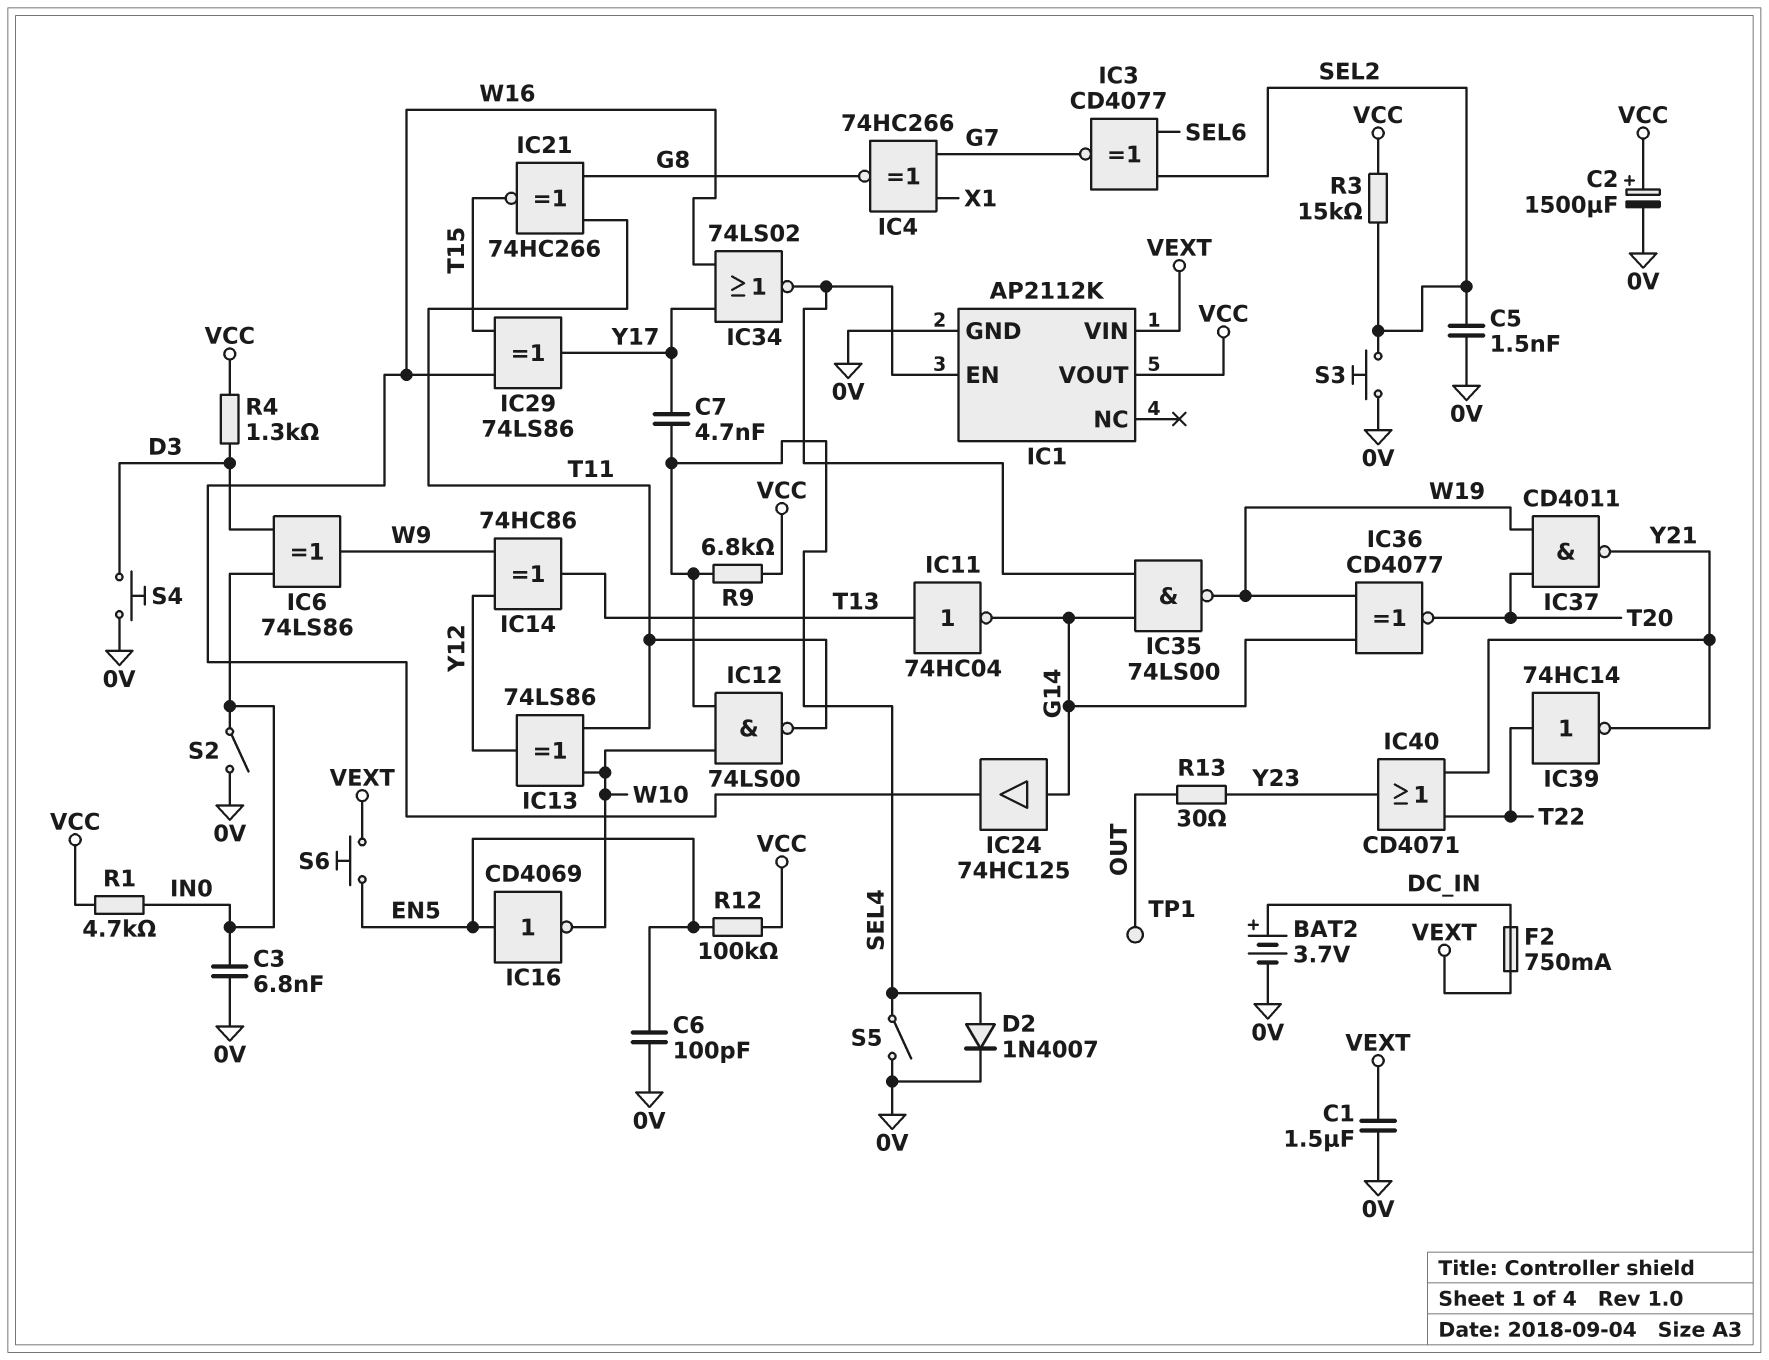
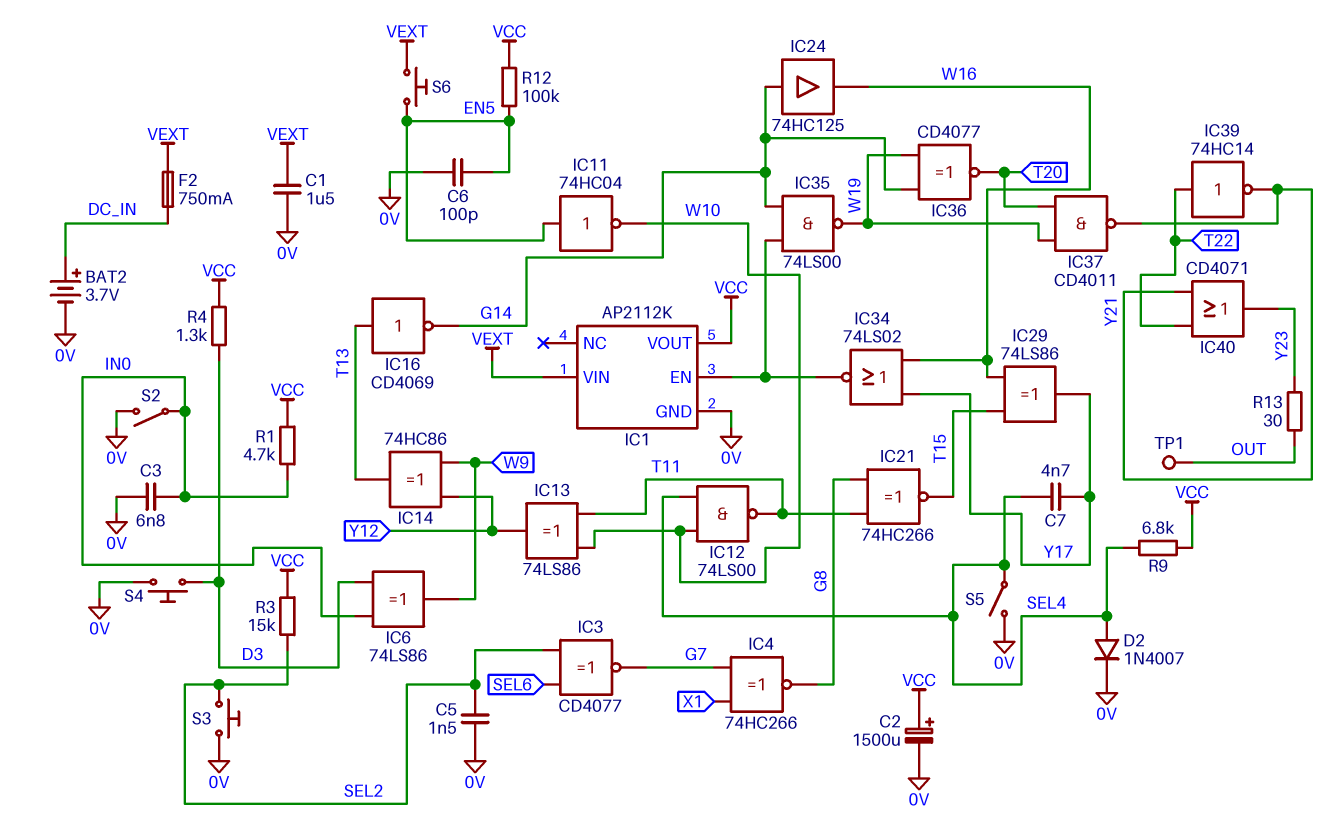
IC11: NOT 74HC04 (in T13, out G14) -> NOT 74HC04 (in EN5, out W10)
IC16: NOT CD4069 (in EN5, out W10) -> NOT CD4069 (in T13, out G14)

